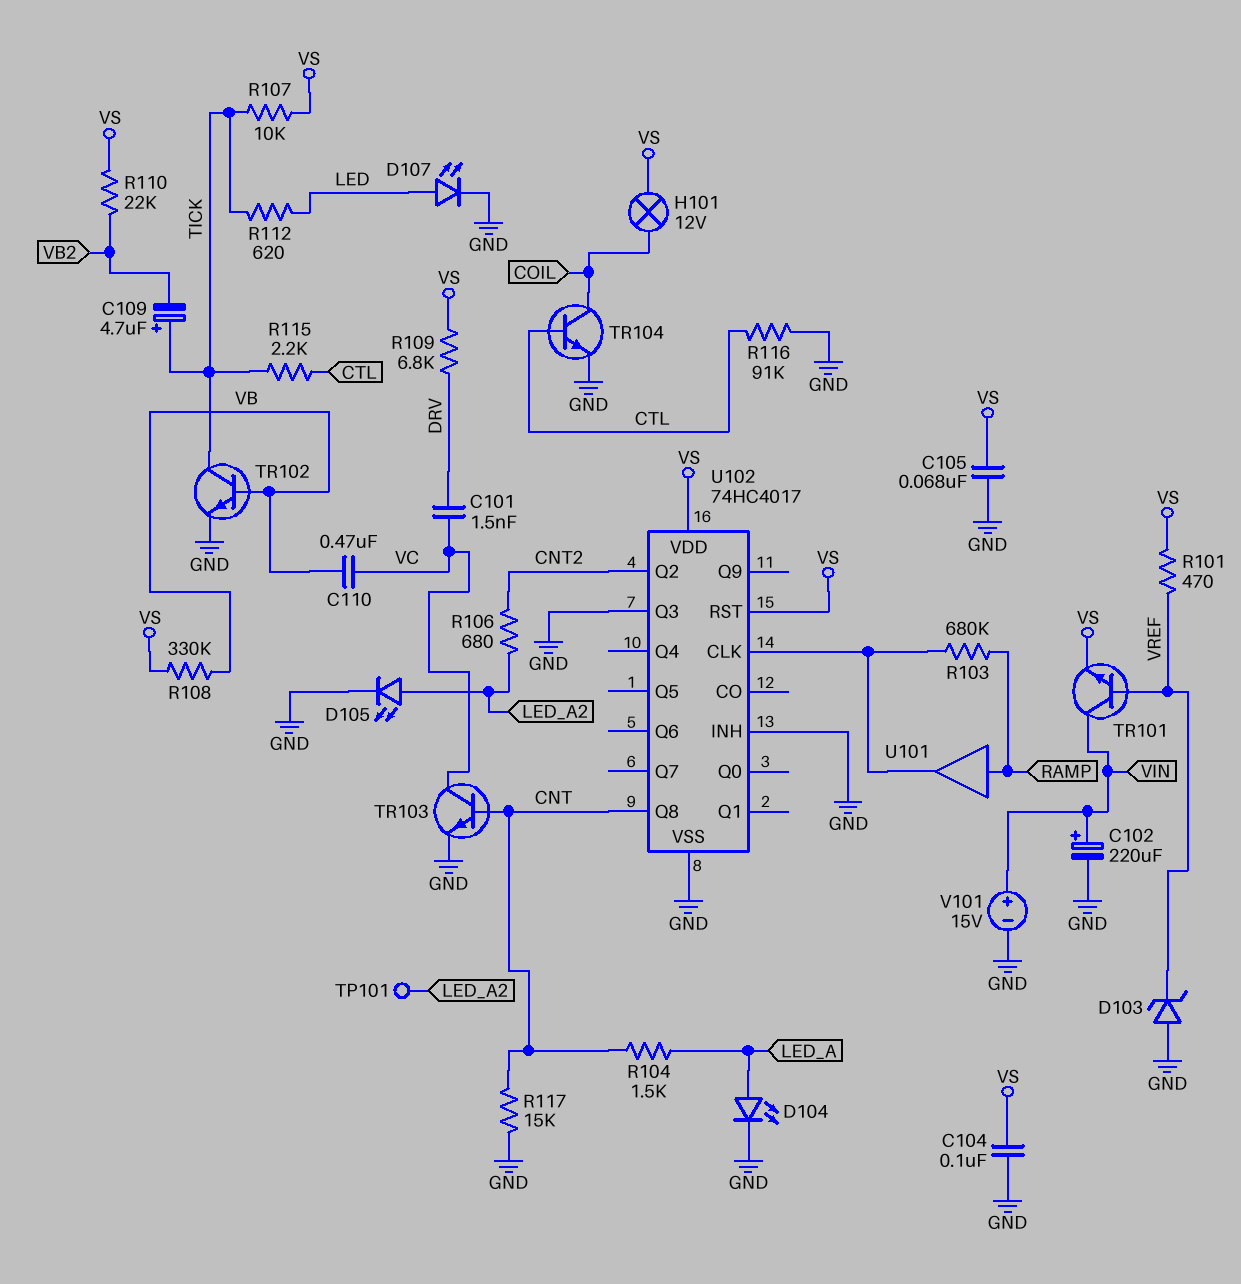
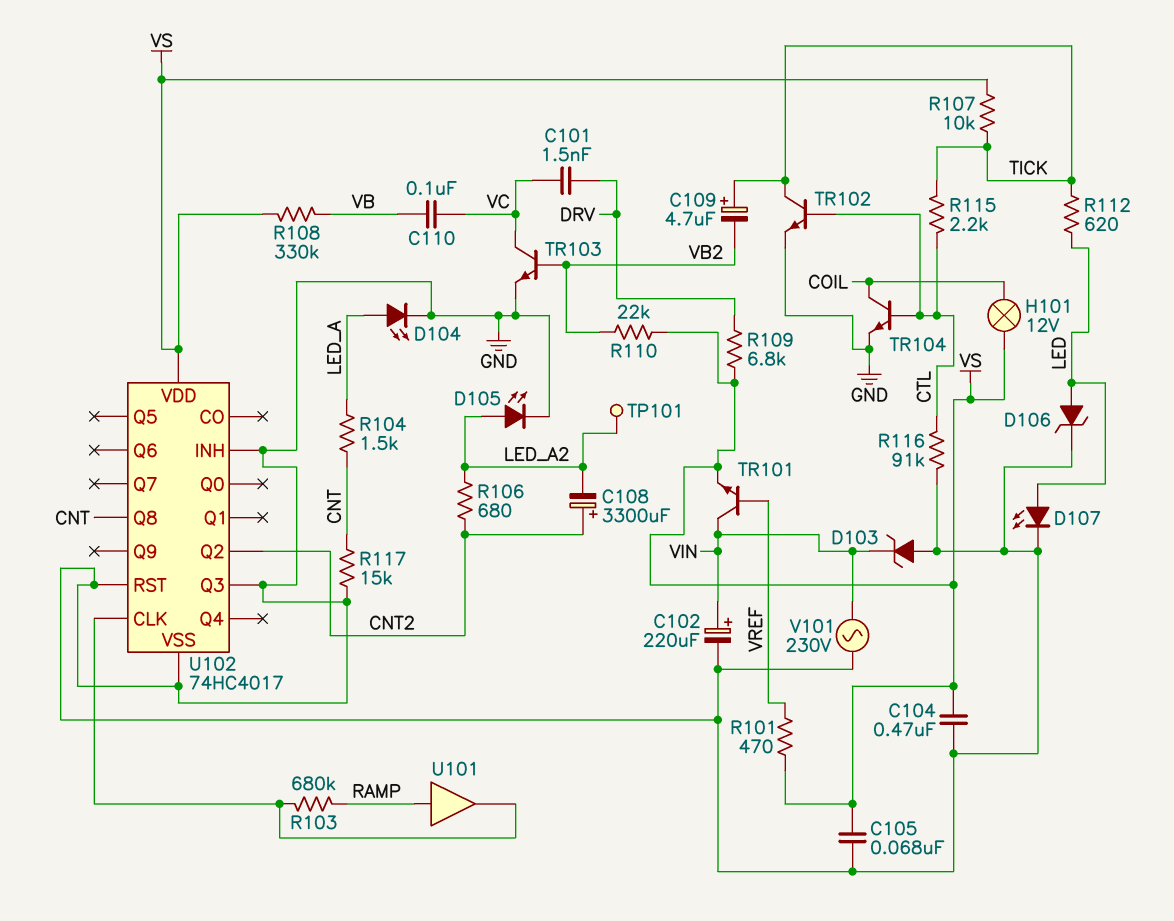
C104: 100nF (GND, VS) -> 470nF (GND, VS)
C108: none -> 3300uF (plus CNT2, minus LED_A2)
C110: 470nF (VB, VC) -> 100nF (VB, VC)
D103: zener (A GND, K VREF) -> zener (A GND, K VIN)
D106: none -> zener (A LED, K GND)
TR102: NPN (B VB, C TICK, E GND) -> NPN (B CTL, C TICK, E GND)
TR103: NPN (B CNT, C VC, E GND) -> NPN (B VB2, C VC, E GND)
U102 pin RST: VS -> GND
V101: 15V (plus VIN, minus GND) -> AC 230V (GND, VIN)

